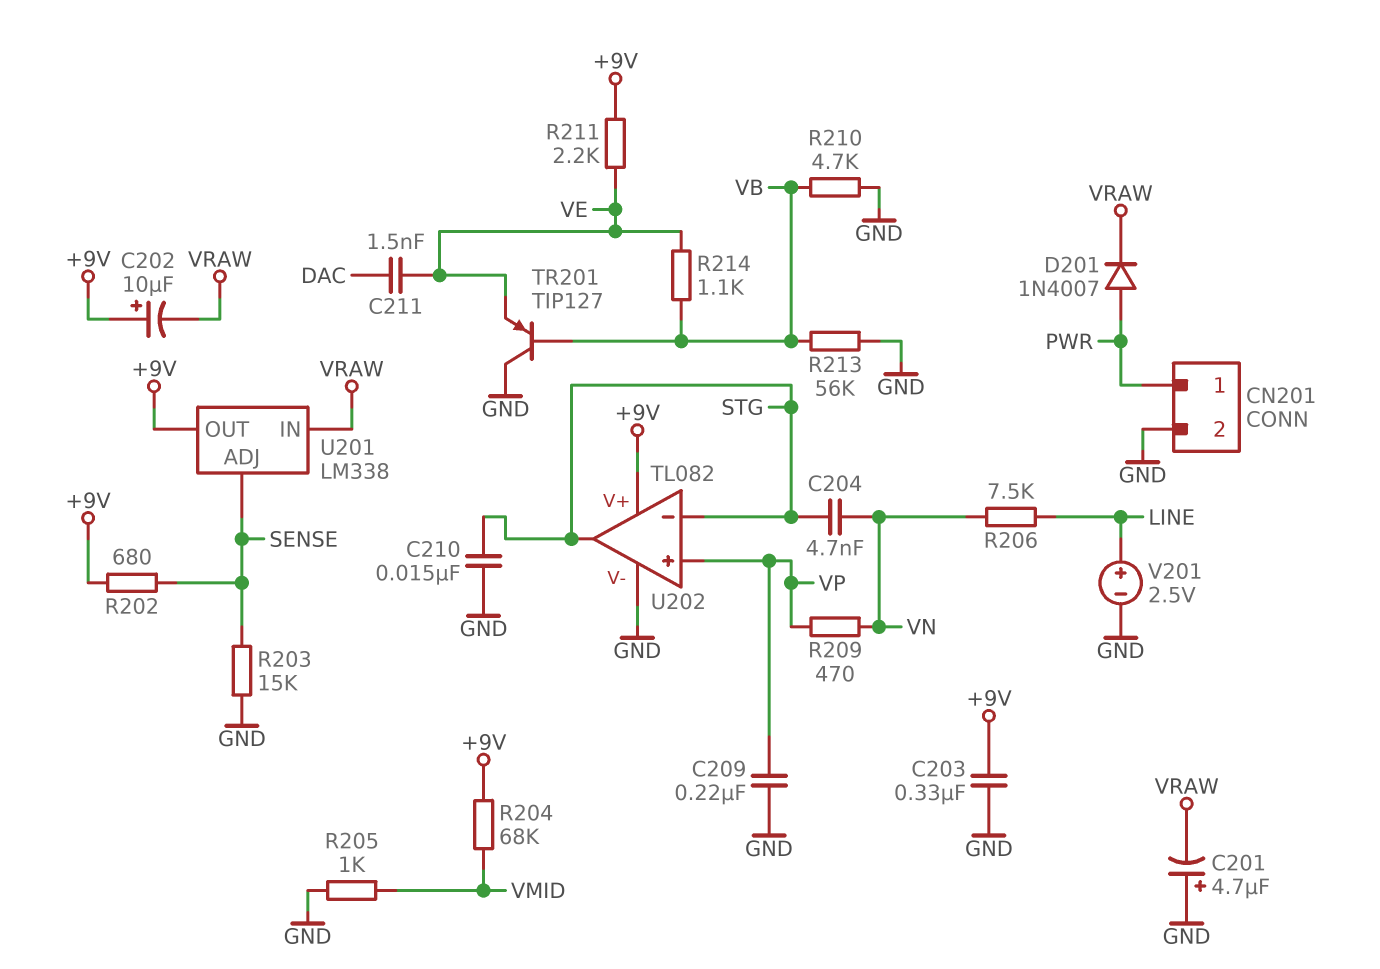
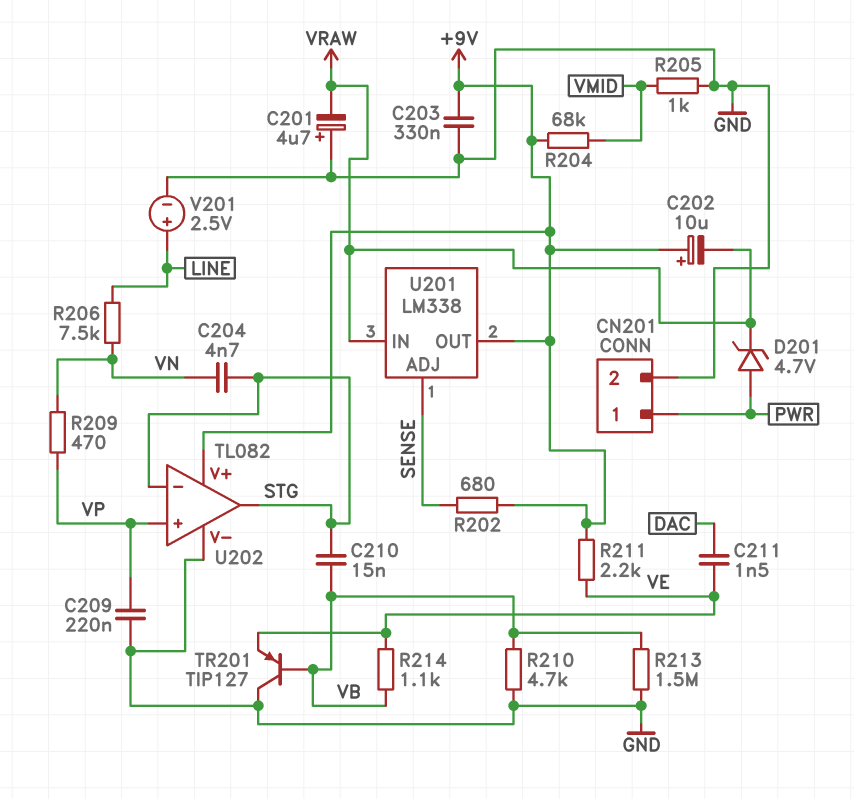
C210: 15nF (GND, STG) -> 15nF (STG, VB)
D201: diode 1N4007 (A PWR, K VRAW) -> zener 4.7V (A PWR, K VRAW)
R203: 15k (GND, SENSE) -> none
R213: 56k (GND, VB) -> 1.5M (GND, VB)

